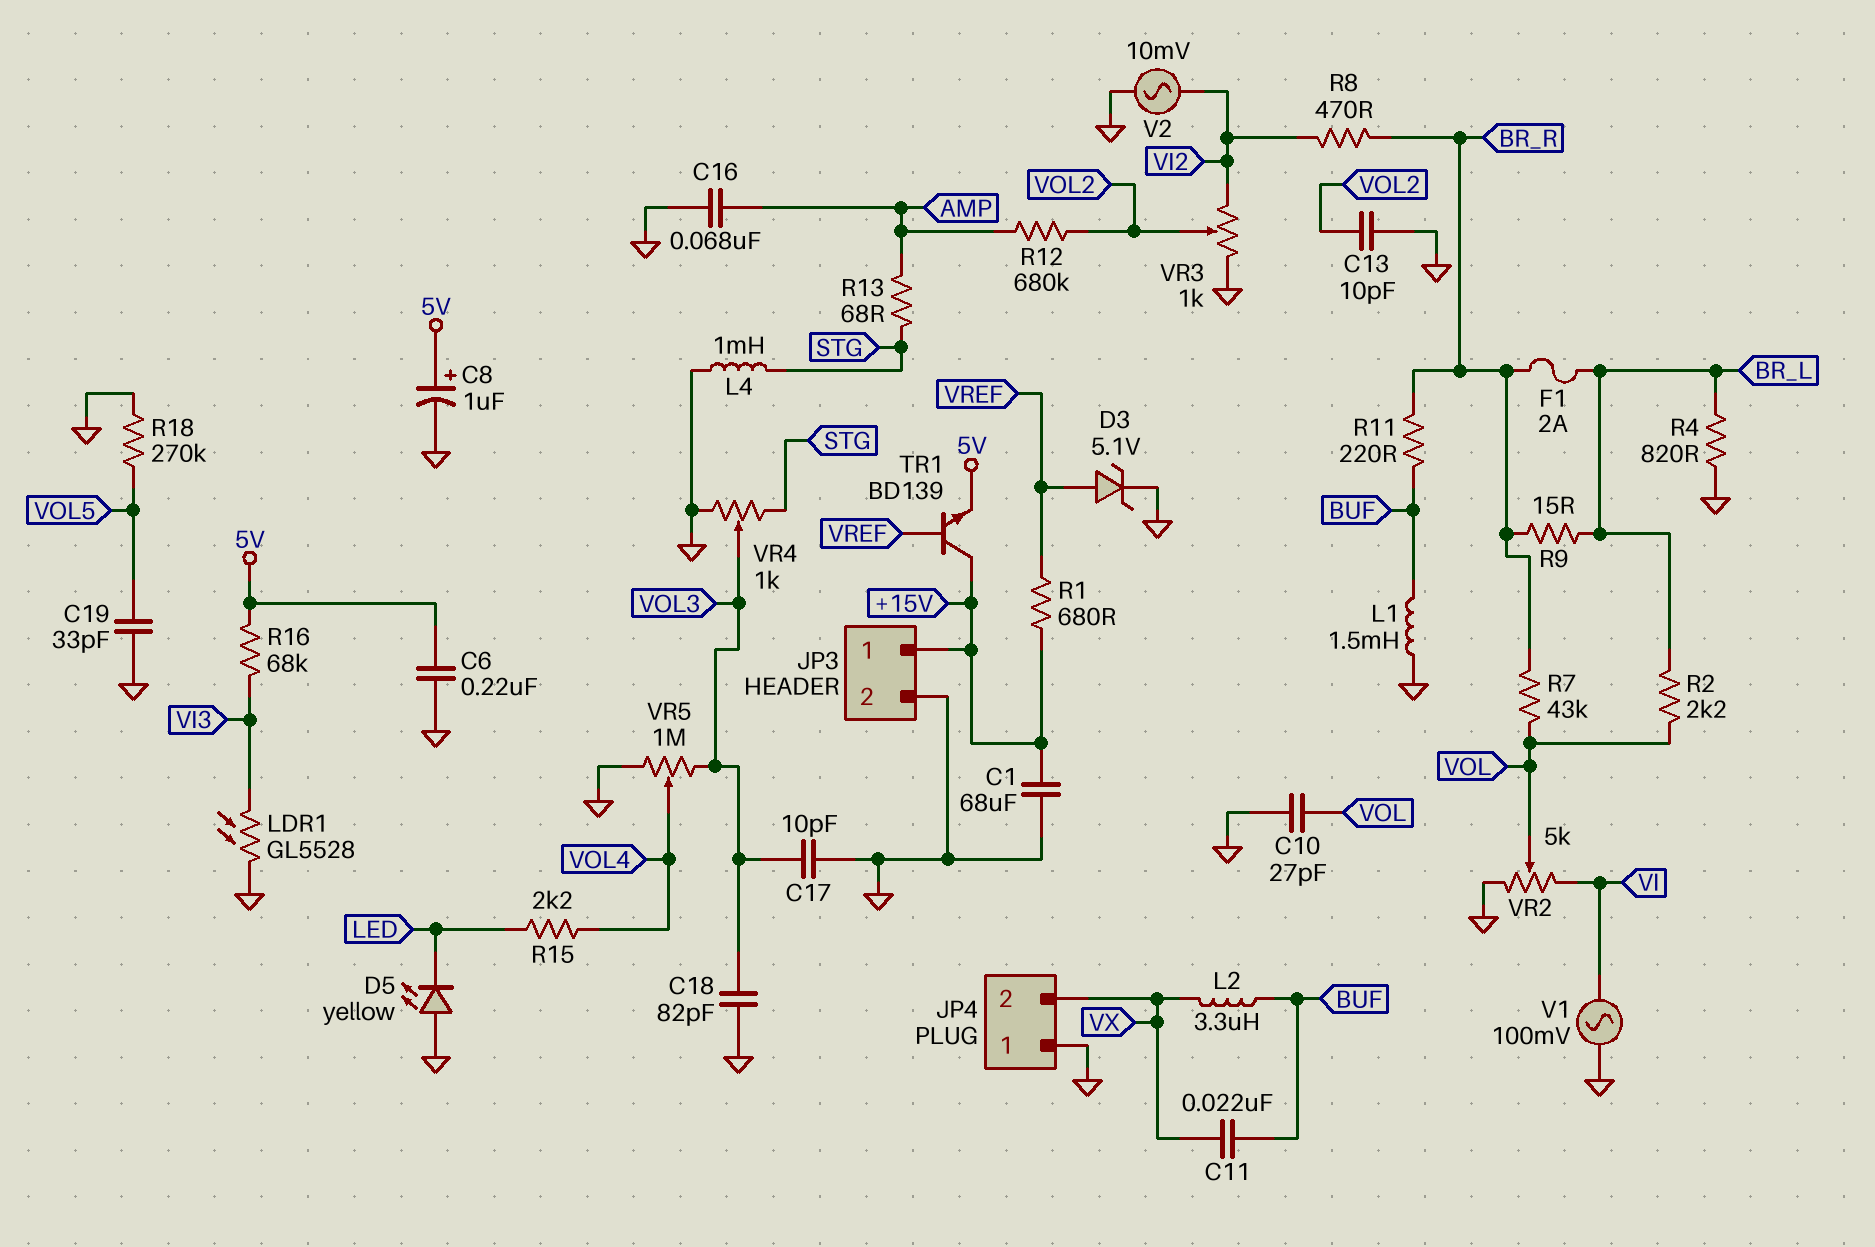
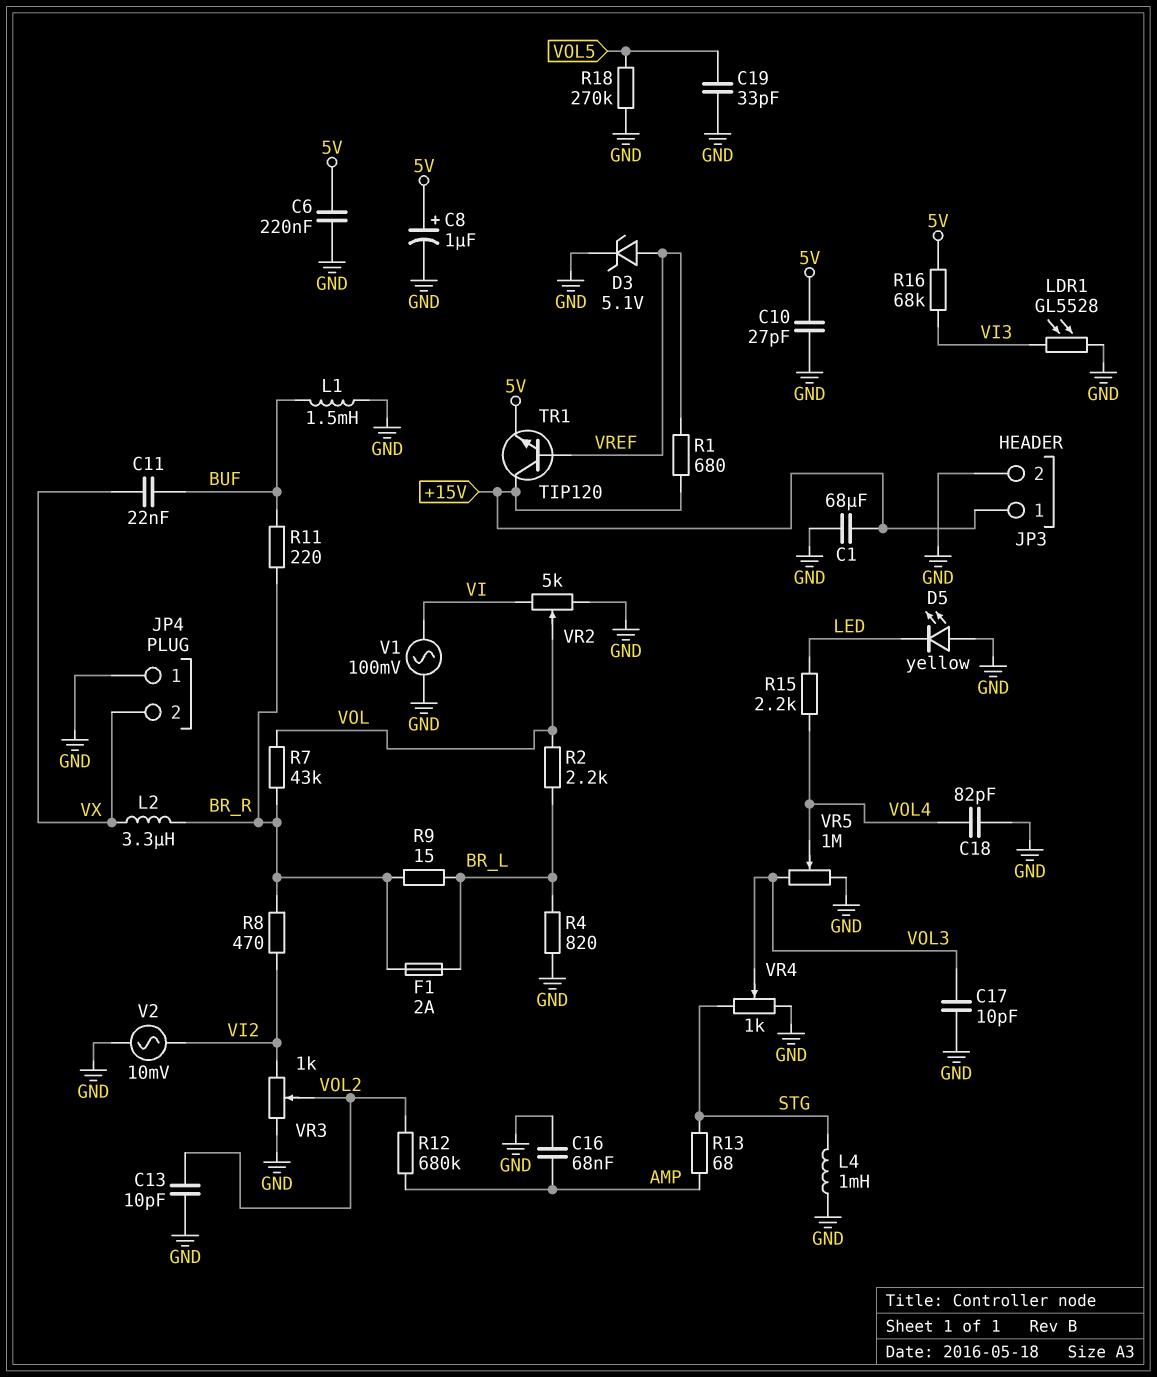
C10: 27pF (GND, VOL) -> 27pF (5V, GND)
C18: 82pF (GND, VOL3) -> 82pF (GND, VOL4)
L2: 3.3uH (BUF, VX) -> 3.3uH (BR_R, VX)
TR1: NPN BD139 (B VREF, C +15V, E 5V) -> NPN TIP120 (B VREF, C +15V, E 5V)

